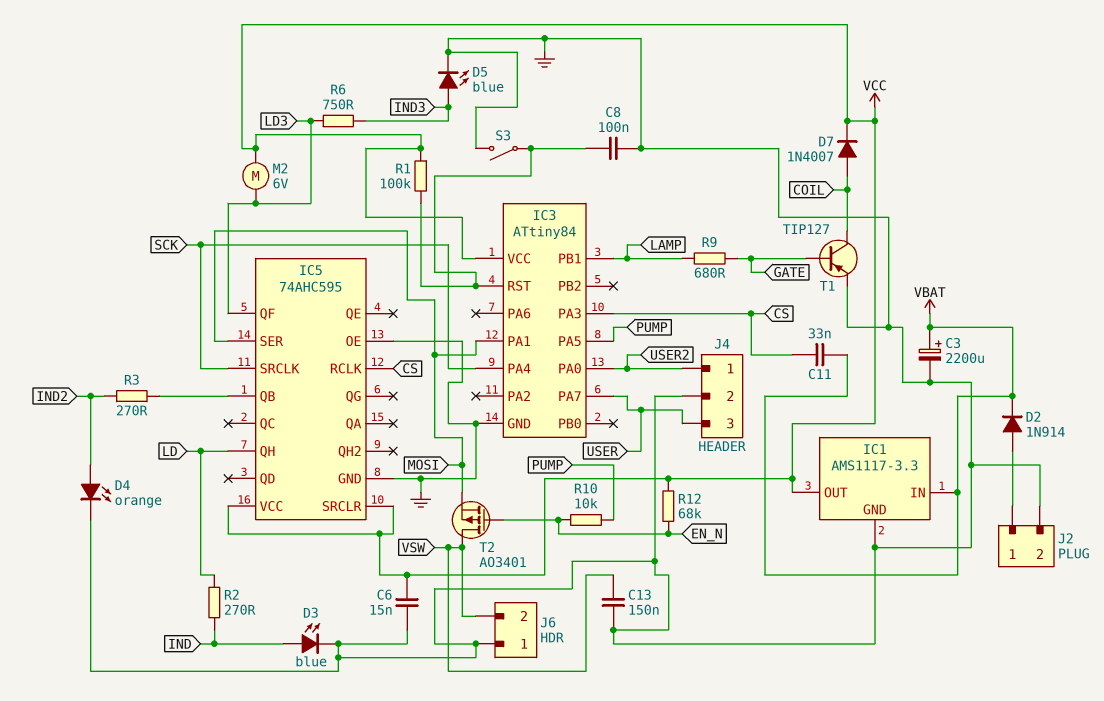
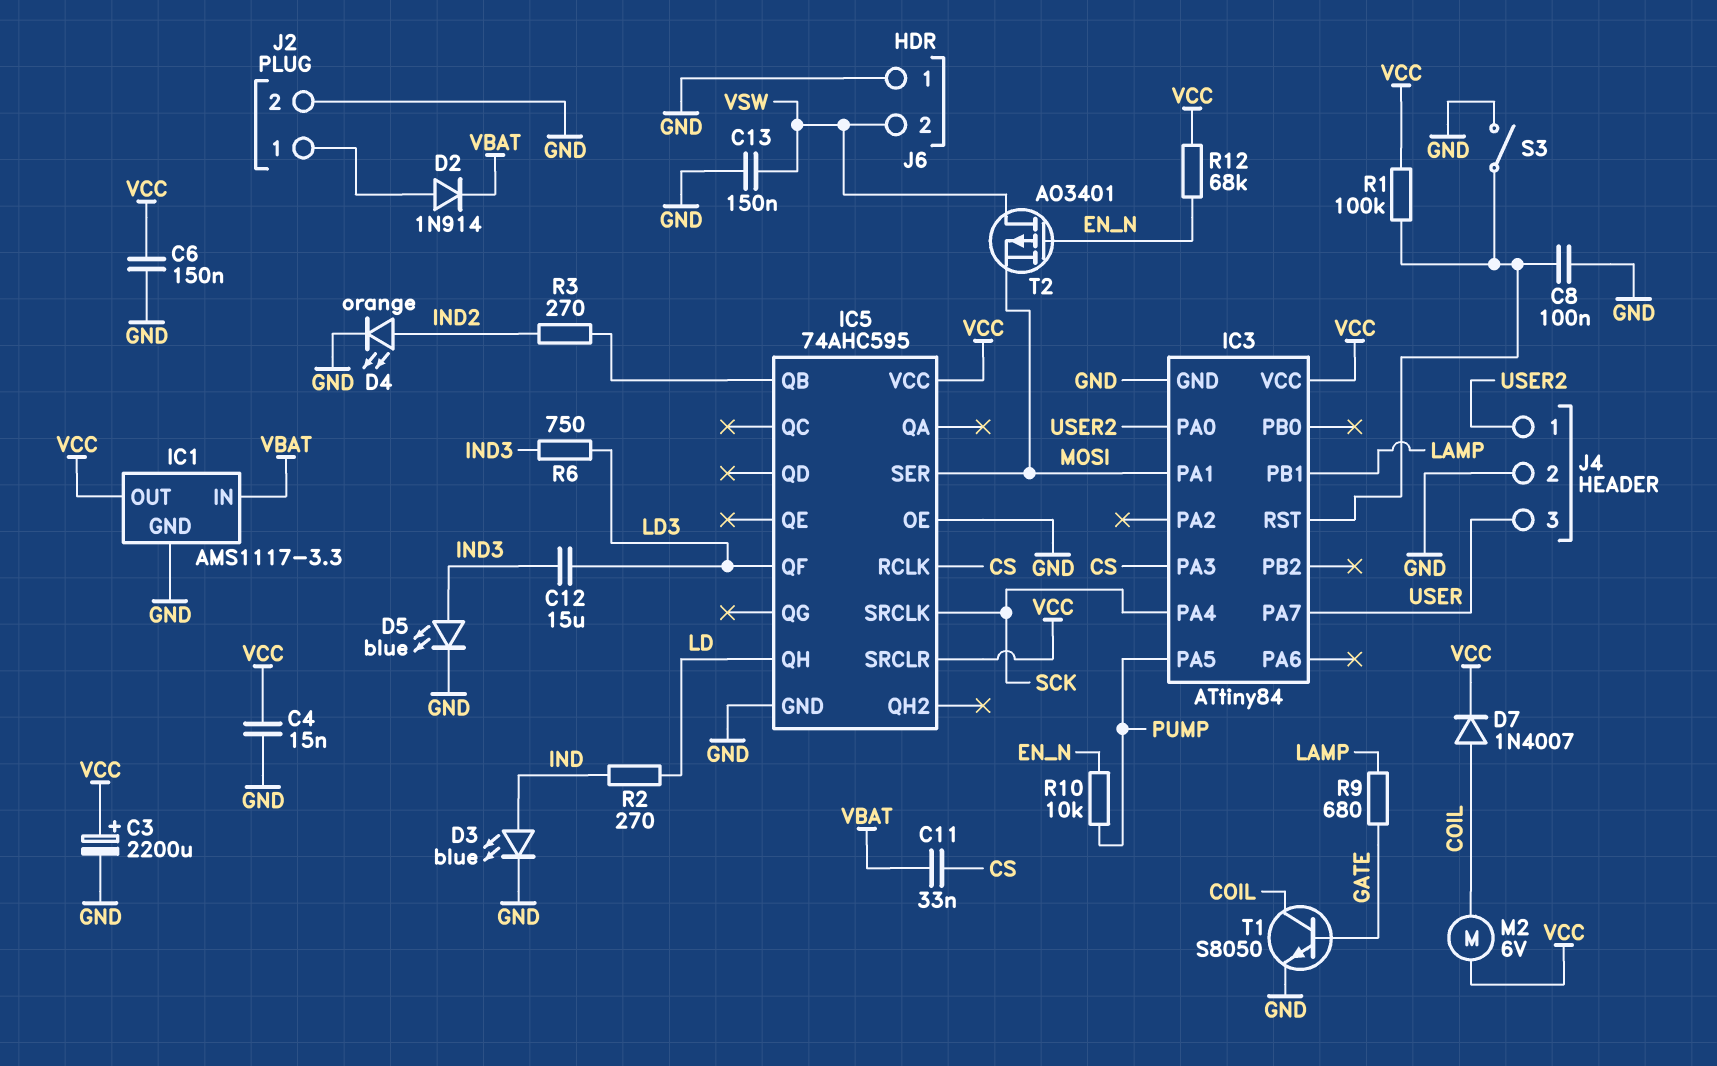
C3: 2200uF (plus VBAT, minus GND) -> 2200uF (plus VCC, minus GND)
C4: none -> 15nF (GND, VCC)
C6: 15nF (GND, VCC) -> 150nF (GND, VCC)
C12: none -> 15uF (IND3, LD3)
M2: motor 6V (LD3, VCC) -> motor 6V (COIL, VCC)
T1: PNP TIP127 (B GATE, C COIL, E GND) -> NPN S8050 (B GATE, C COIL, E GND)

